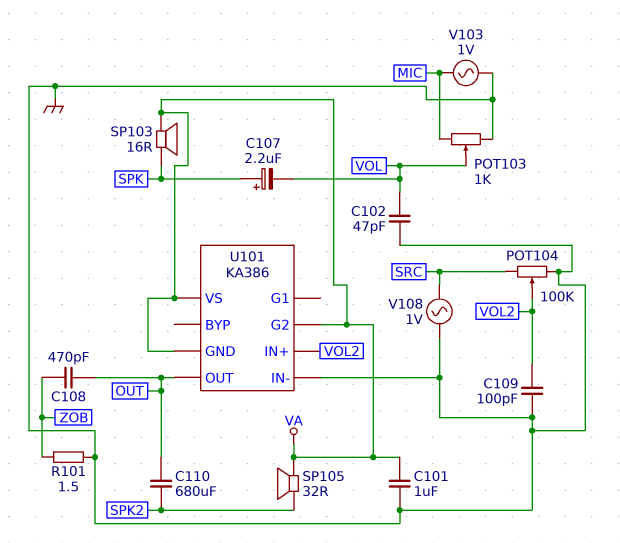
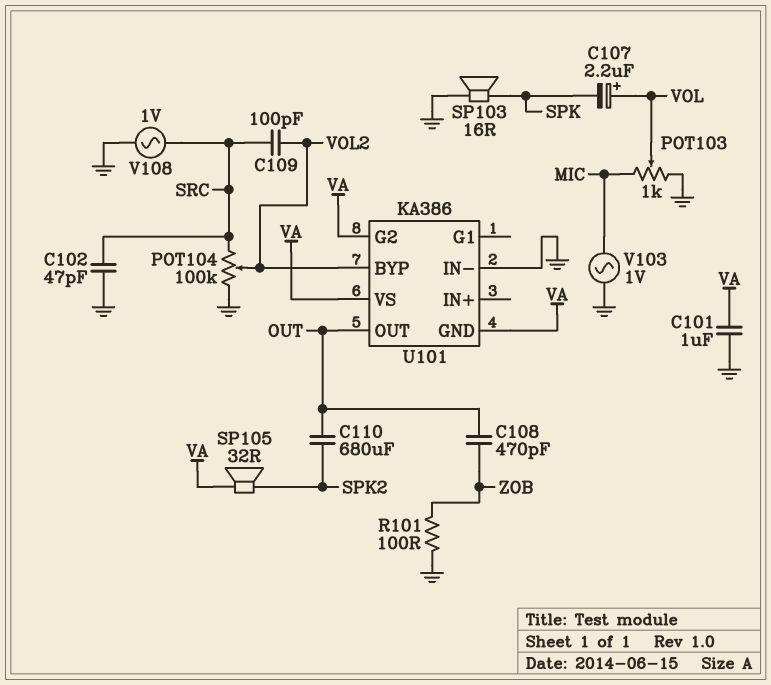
C102: 47pF (GND, VOL) -> 47pF (GND, SRC)
C107: 2.2uF (plus SPK, minus VOL) -> 2.2uF (plus VOL, minus SPK)
C109: 100pF (GND, VOL2) -> 100pF (SRC, VOL2)
R101: 1.5 (GND, ZOB) -> 100 (GND, ZOB)
SP103: speaker 16R (SPK, VA) -> speaker 16R (GND, SPK)
U101 pin BYP: none -> VOL2
U101 pin IN+: VOL2 -> none

